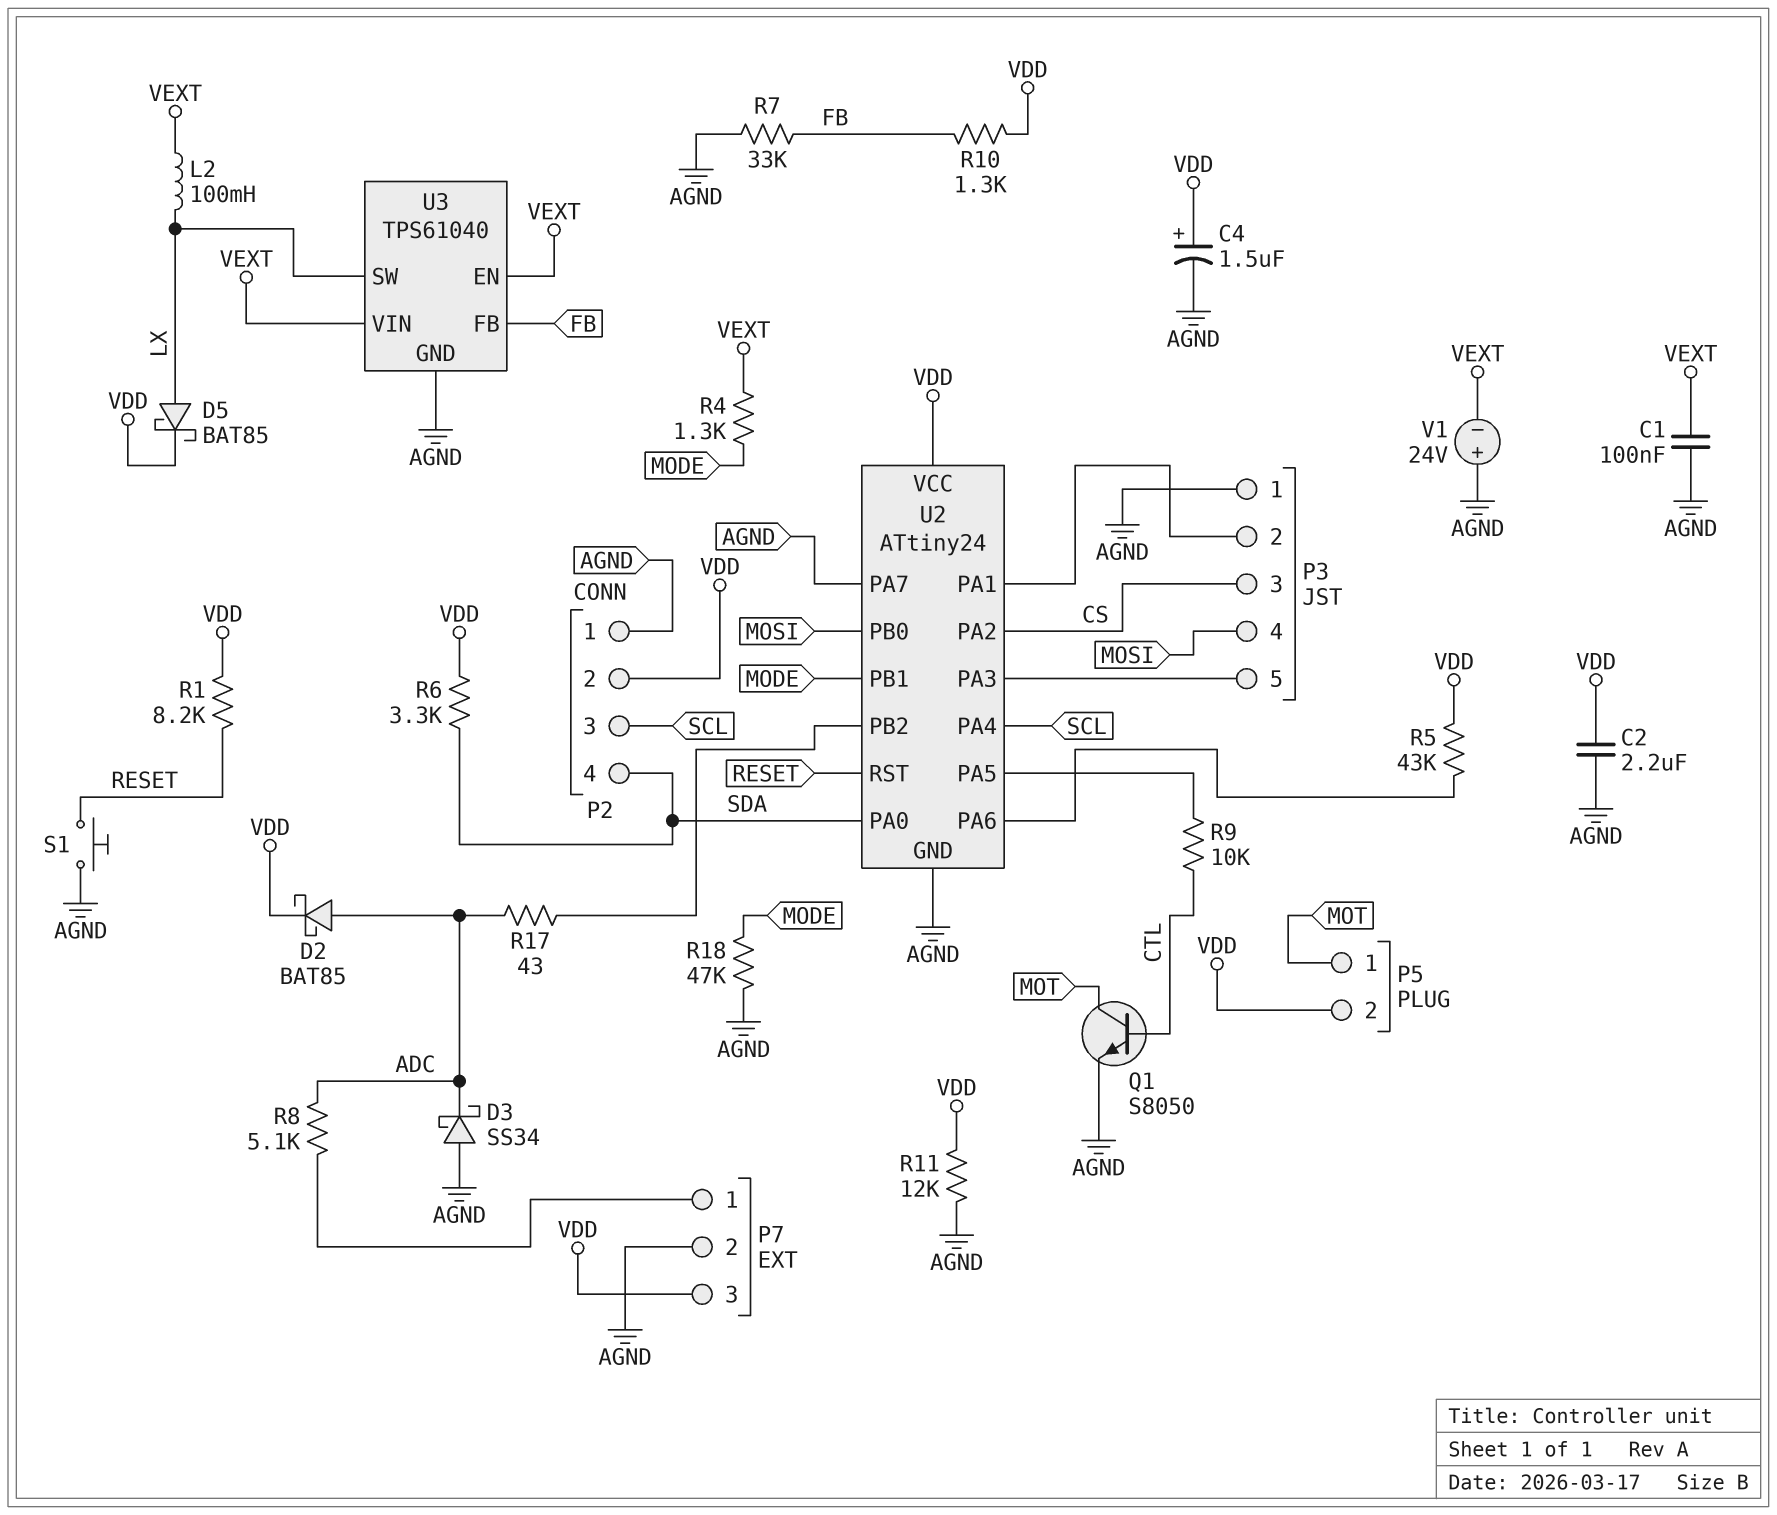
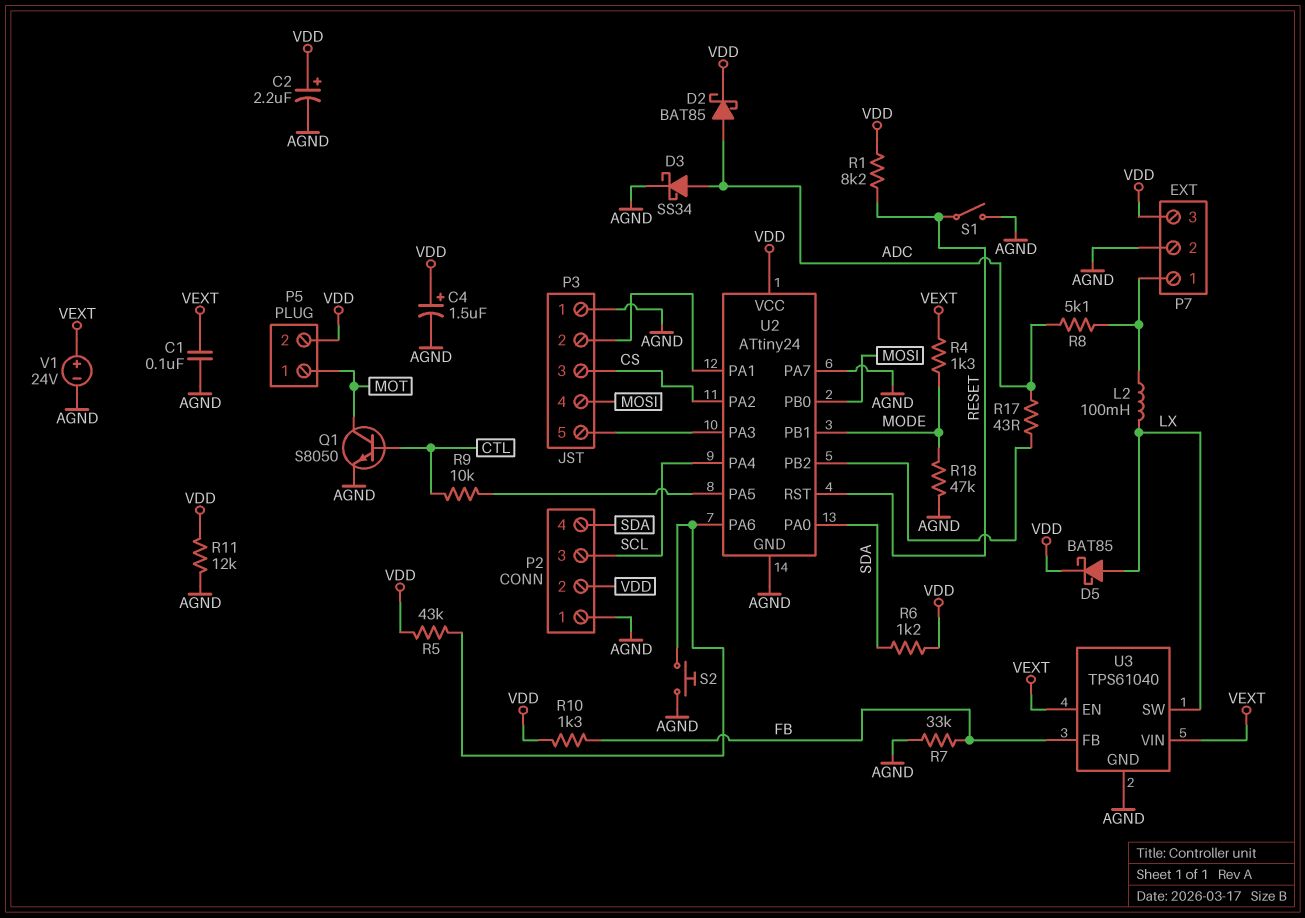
C2: 2.2uF (AGND, VDD) -> 2.2uF (plus VDD, minus AGND)
D3: schottky SS34 (A AGND, K ADC) -> schottky SS34 (A ADC, K AGND)
L2: 100mH (LX, VEXT) -> 100mH (LX, P7/1)
R6: 3.3k (SDA, VDD) -> 1.2k (SDA, VDD)
S1: button (AGND, RESET) -> switch (AGND, RESET)
S2: none -> button (AGND, U2/PA6)
V1: 24V (plus AGND, minus VEXT) -> 24V (plus VEXT, minus AGND)

